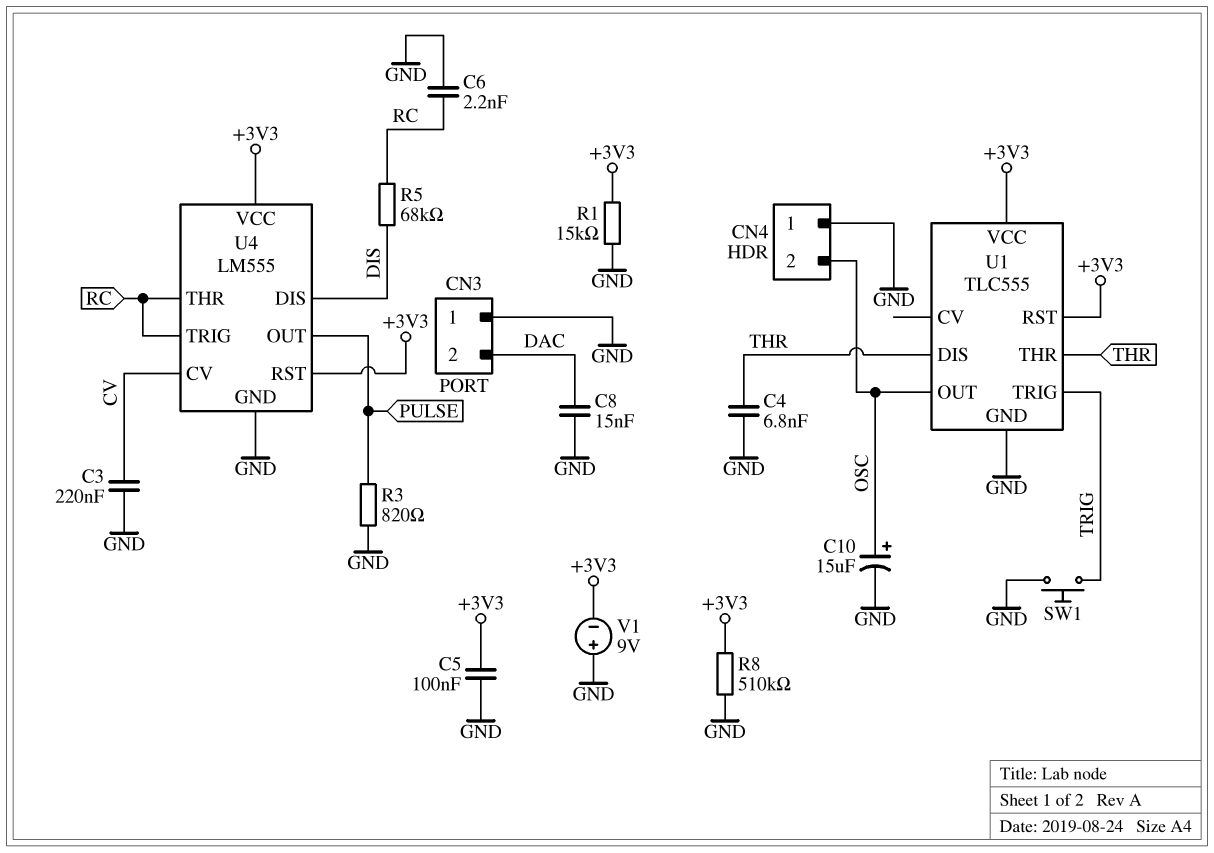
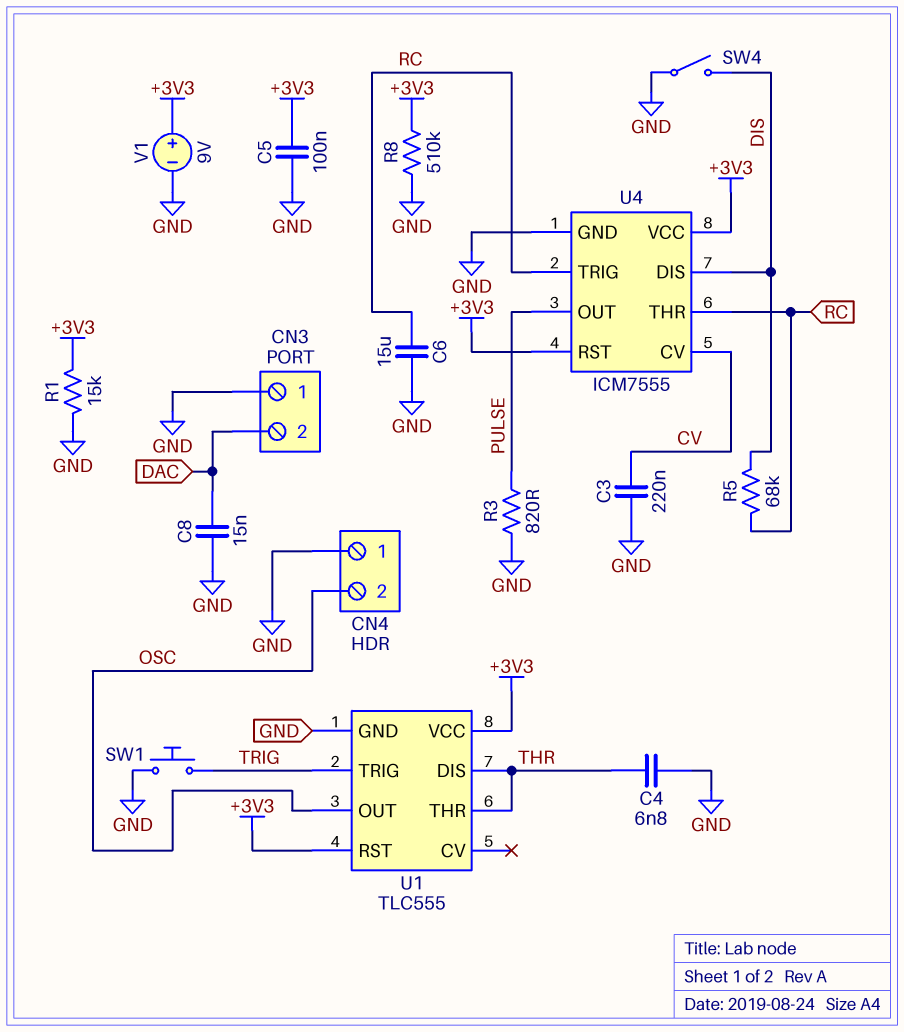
C6: 2.2nF (GND, RC) -> 15uF (GND, RC)
C10: 15uF (plus OSC, minus GND) -> none
SW4: none -> switch (DIS, GND)
U4: LM555 -> ICM7555
V1: 9V (plus GND, minus +3V3) -> 9V (plus +3V3, minus GND)

